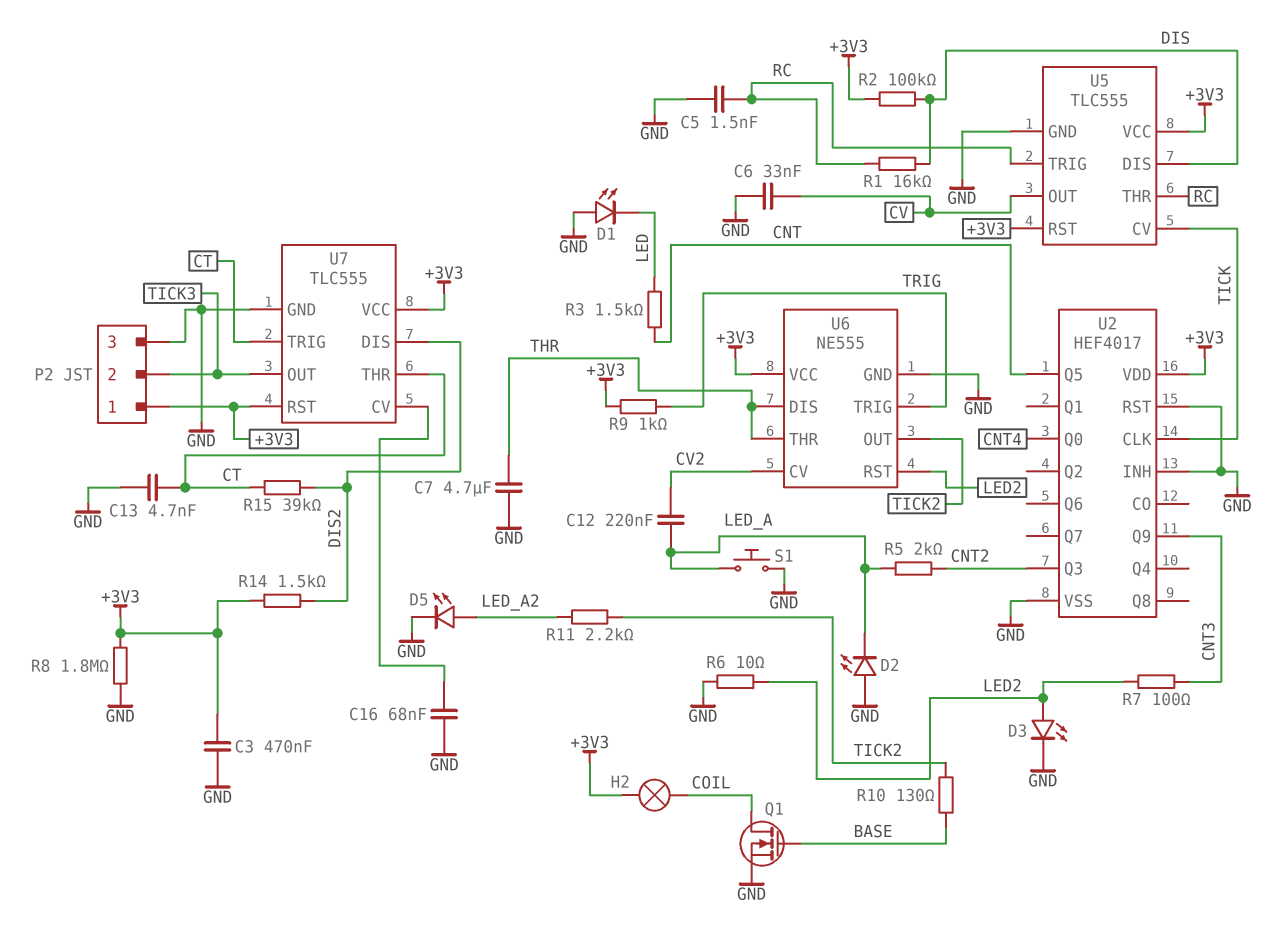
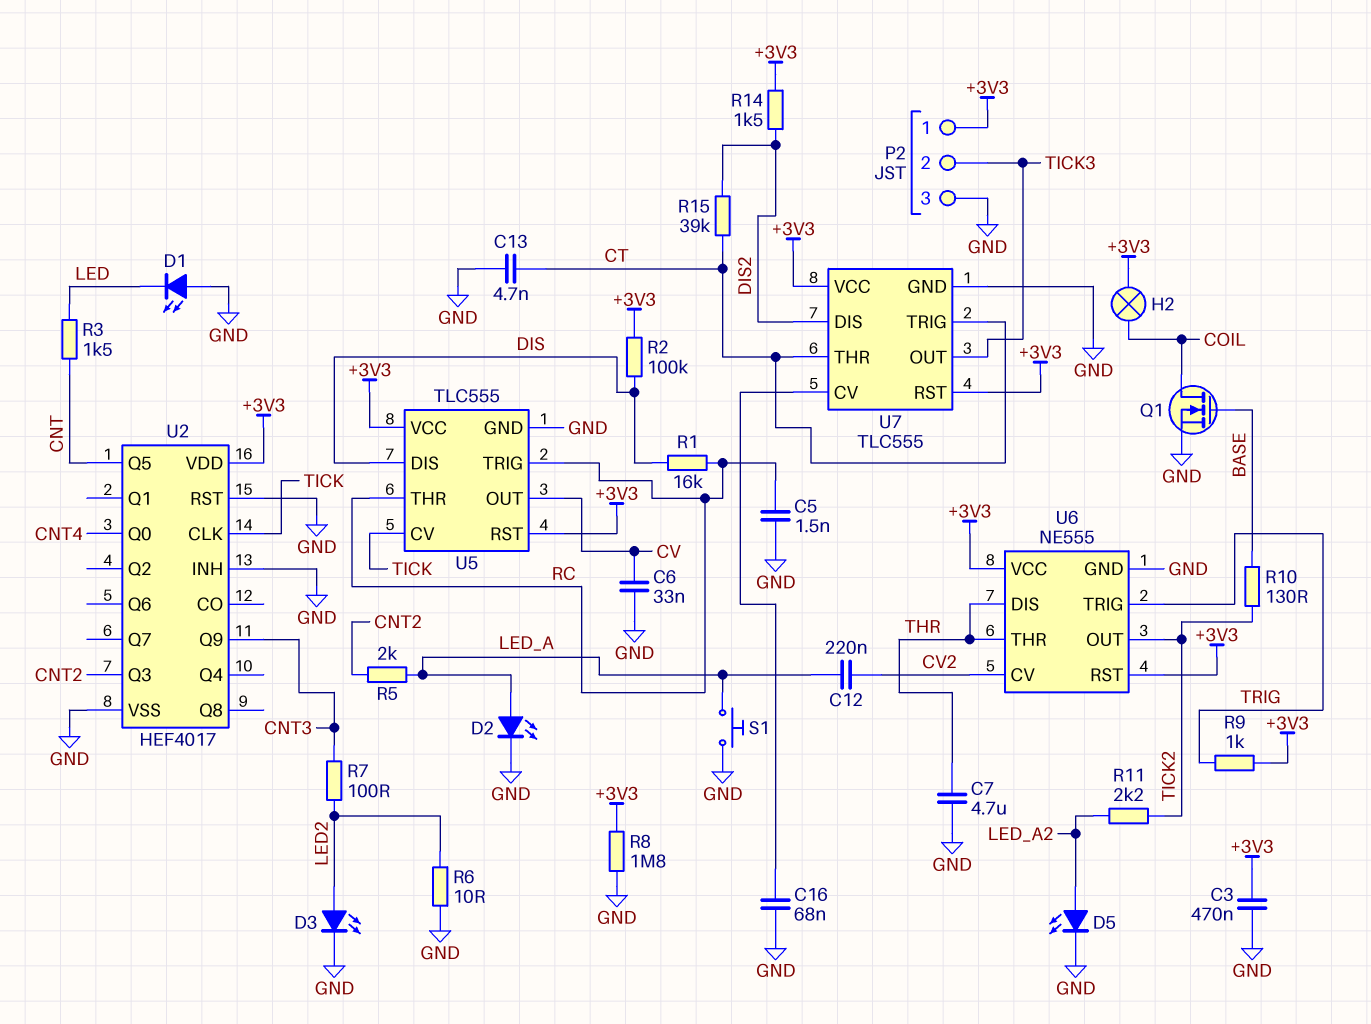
D2: LED (A GND, K LED_A) -> LED (A LED_A, K GND)
U6 pin RST: LED2 -> +3V3

